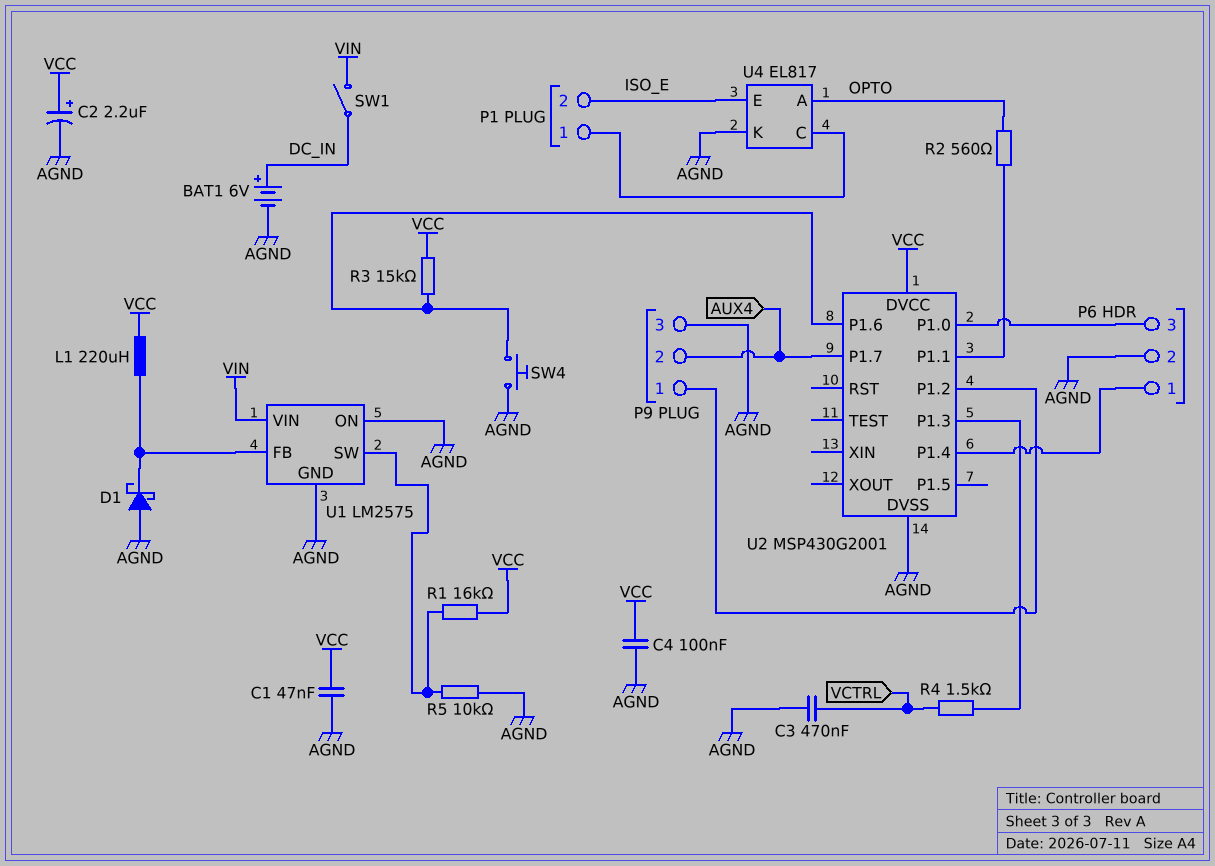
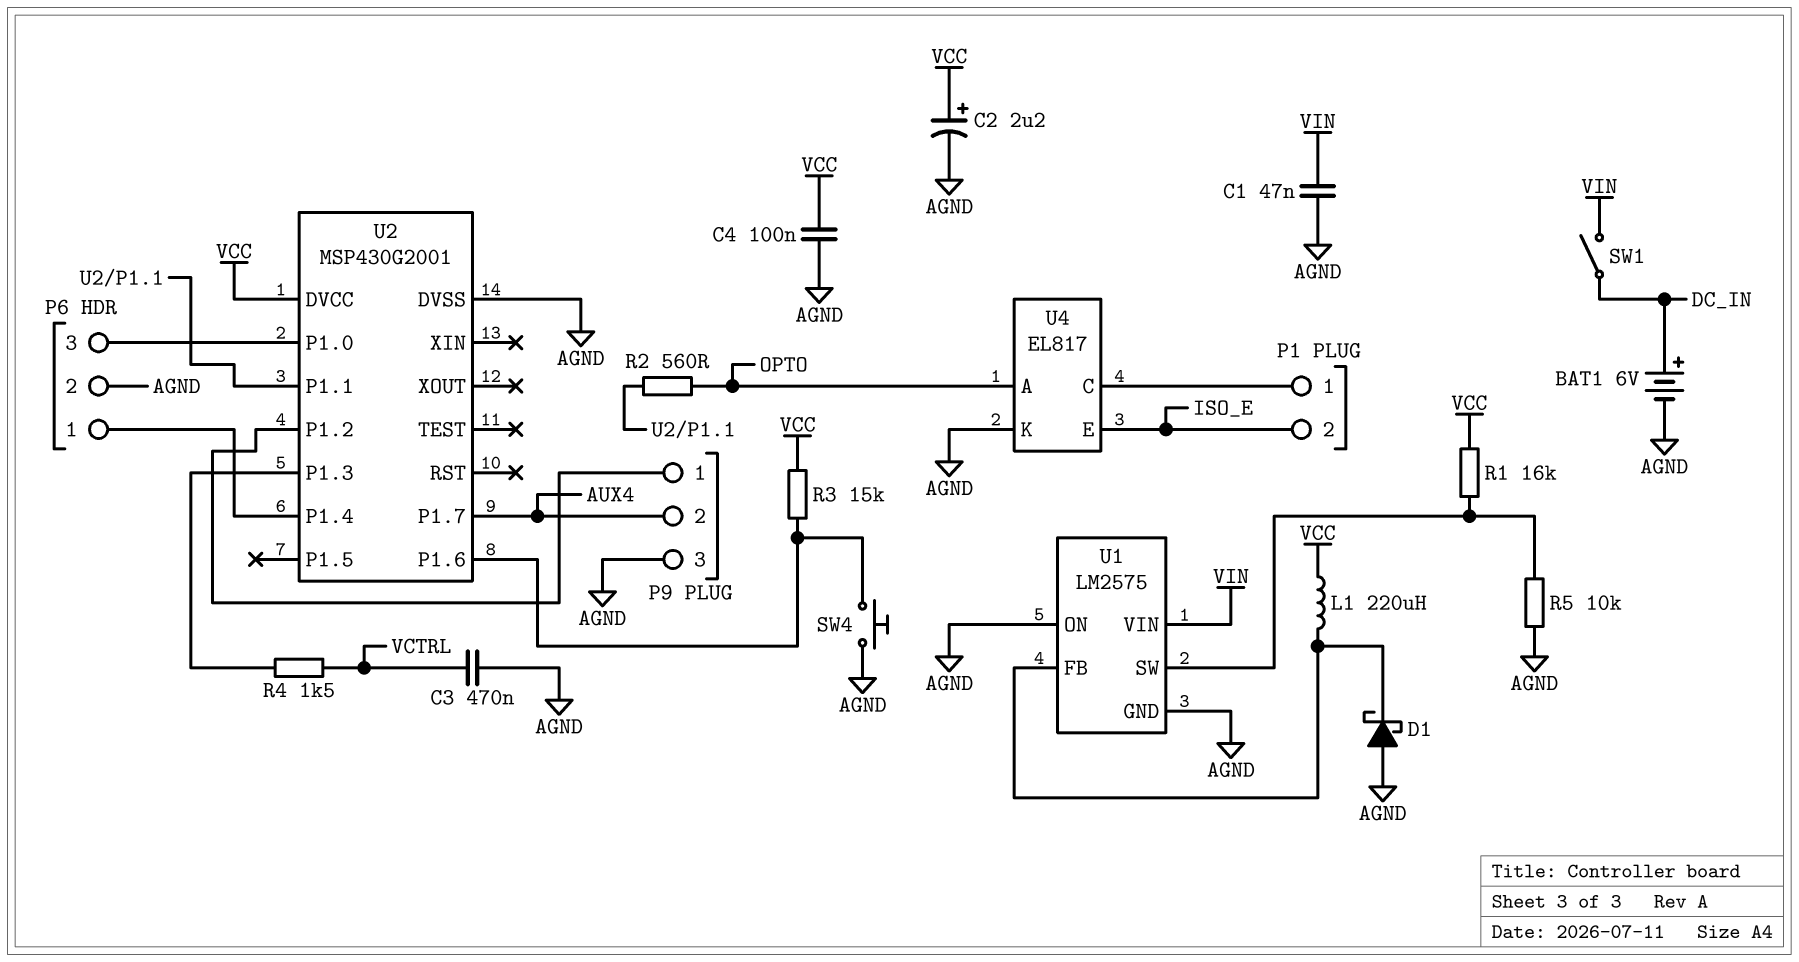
C1: 47nF (AGND, VCC) -> 47nF (AGND, VIN)

